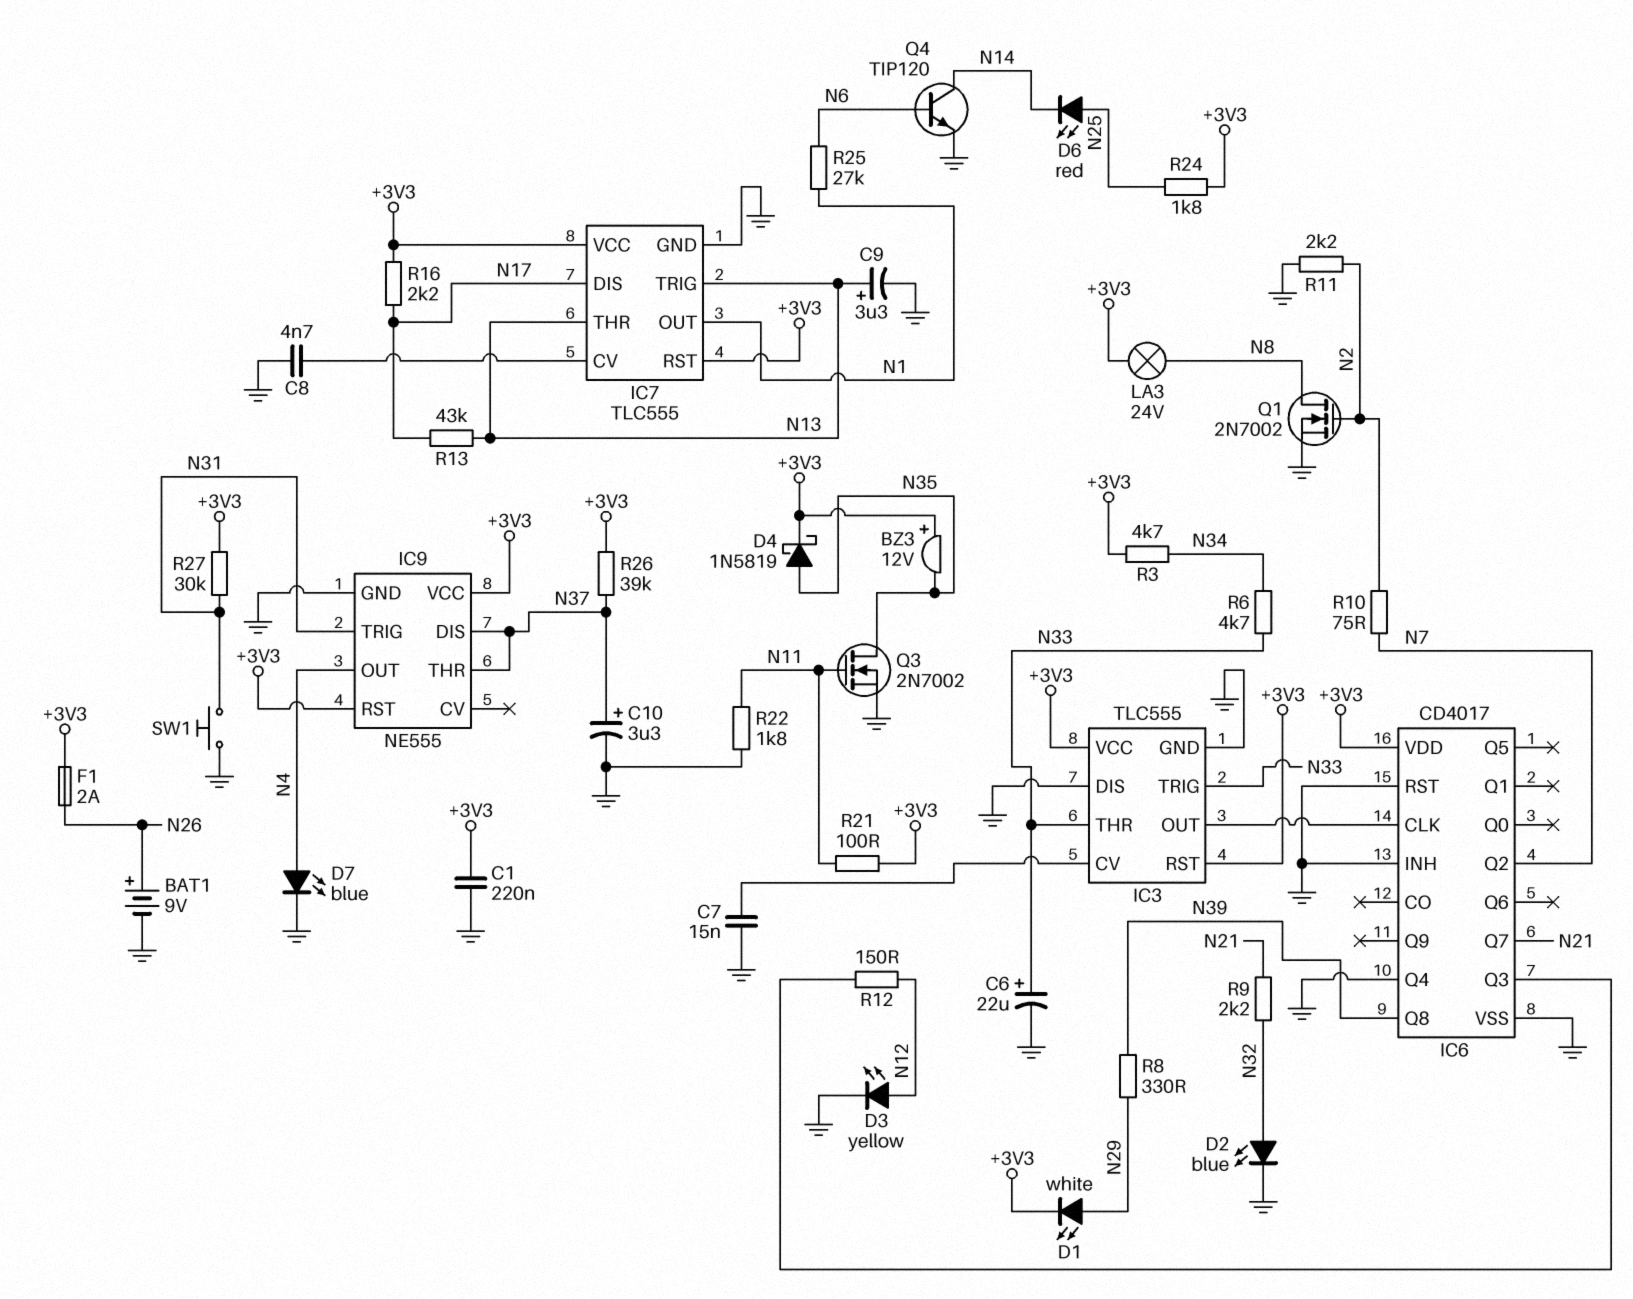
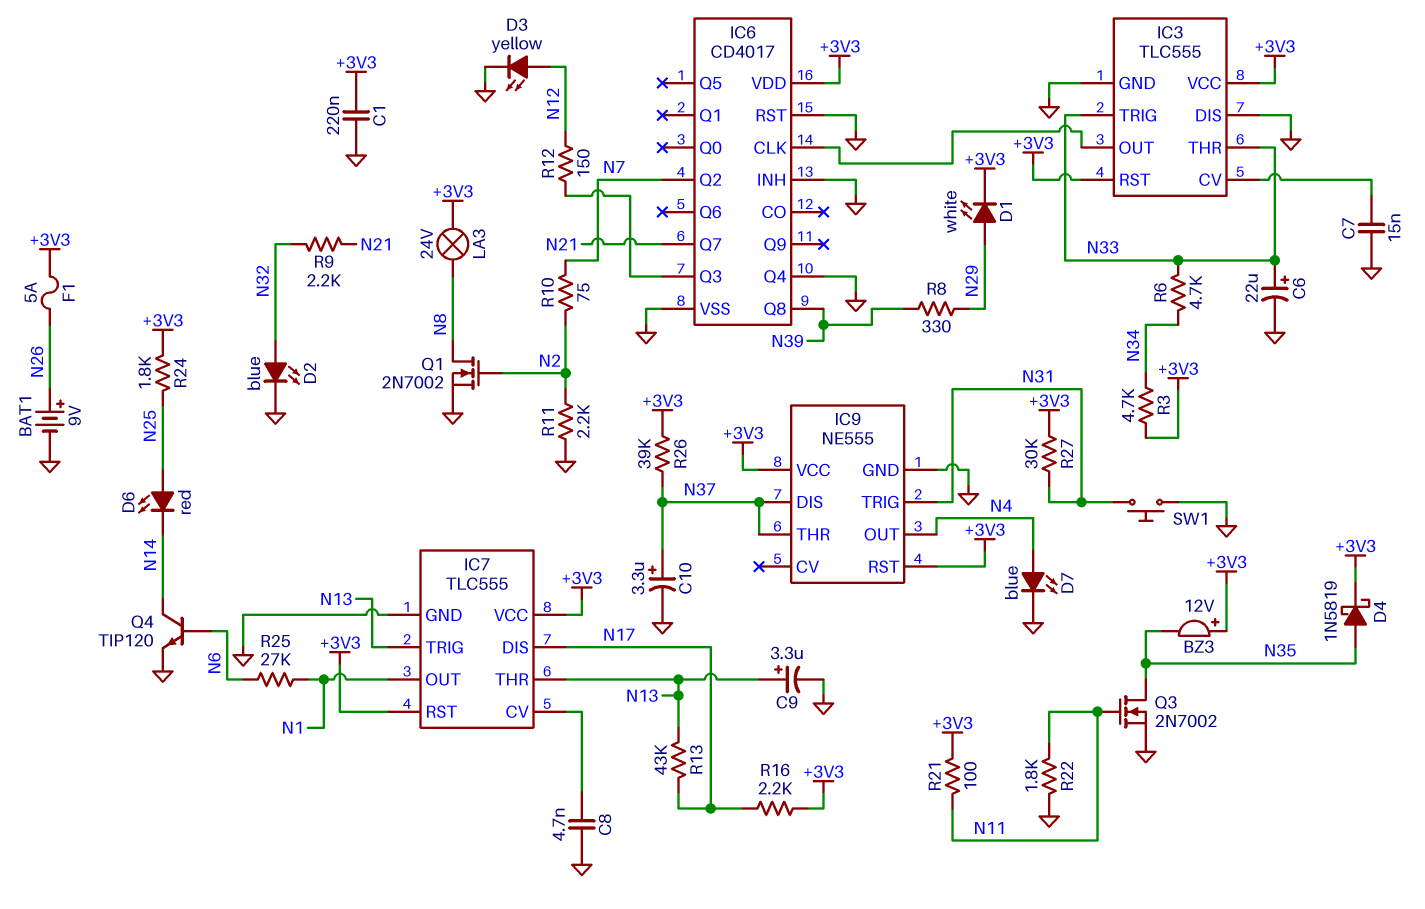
F1: 2A (+3V3, N26) -> 5A (+3V3, N26)

